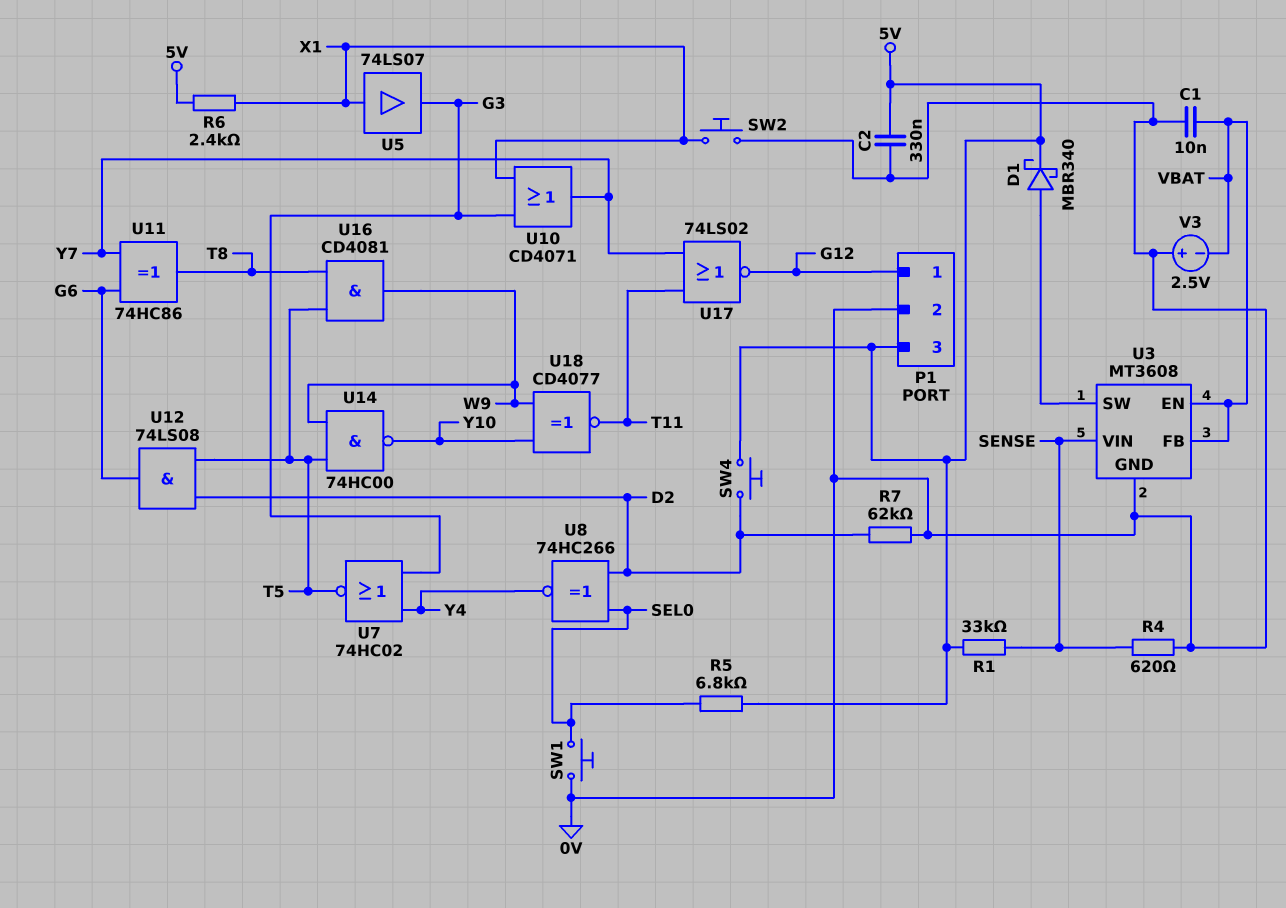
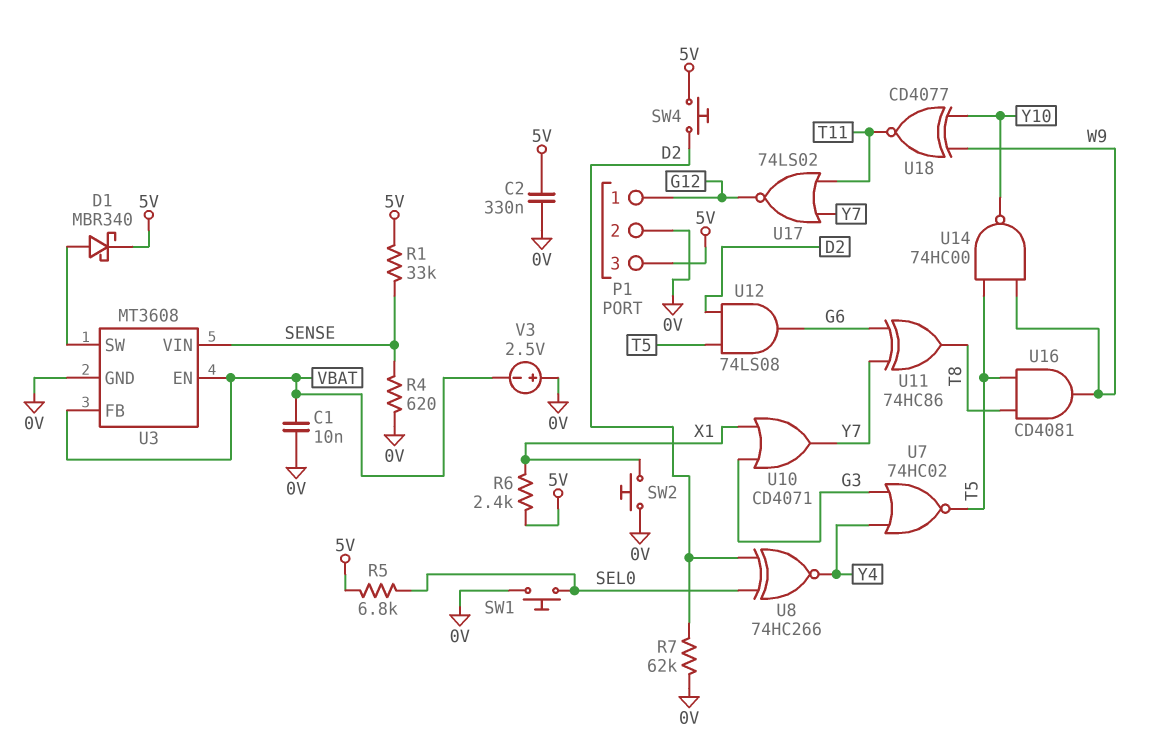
U5: buffer 74LS07 (in X1, out G3) -> none

